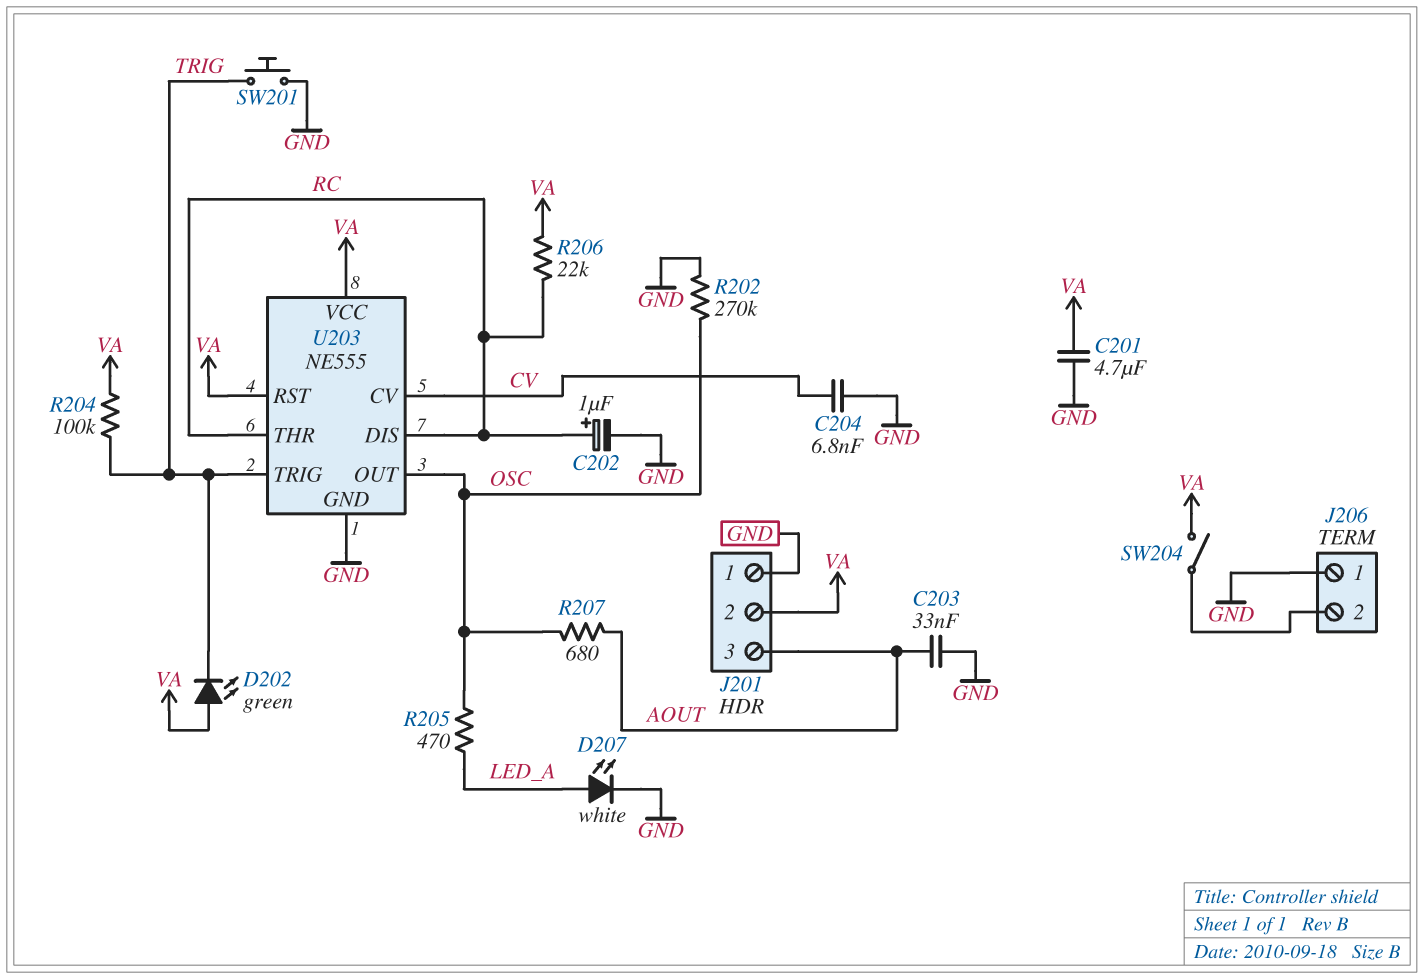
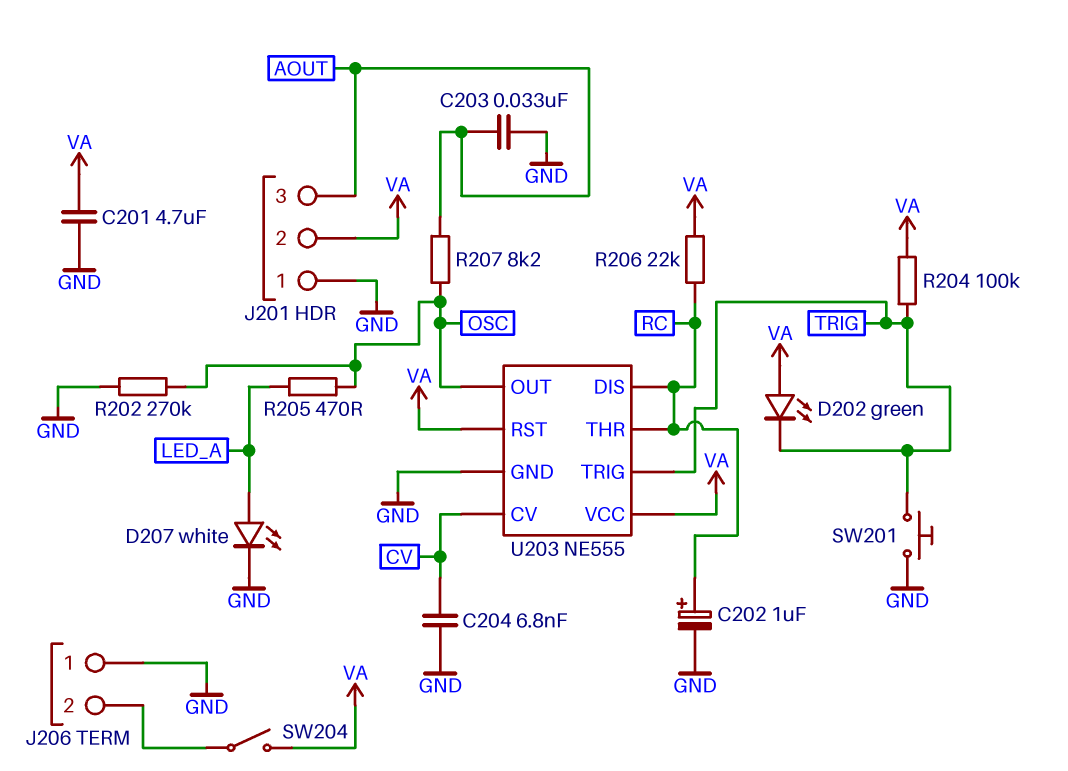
R207: 680 (AOUT, OSC) -> 8.2k (AOUT, OSC)

